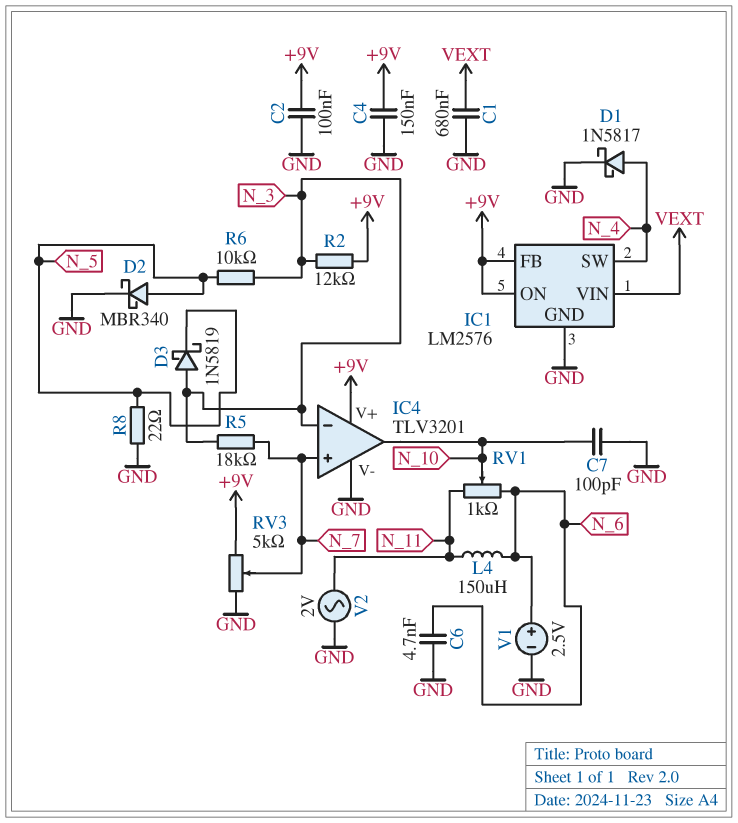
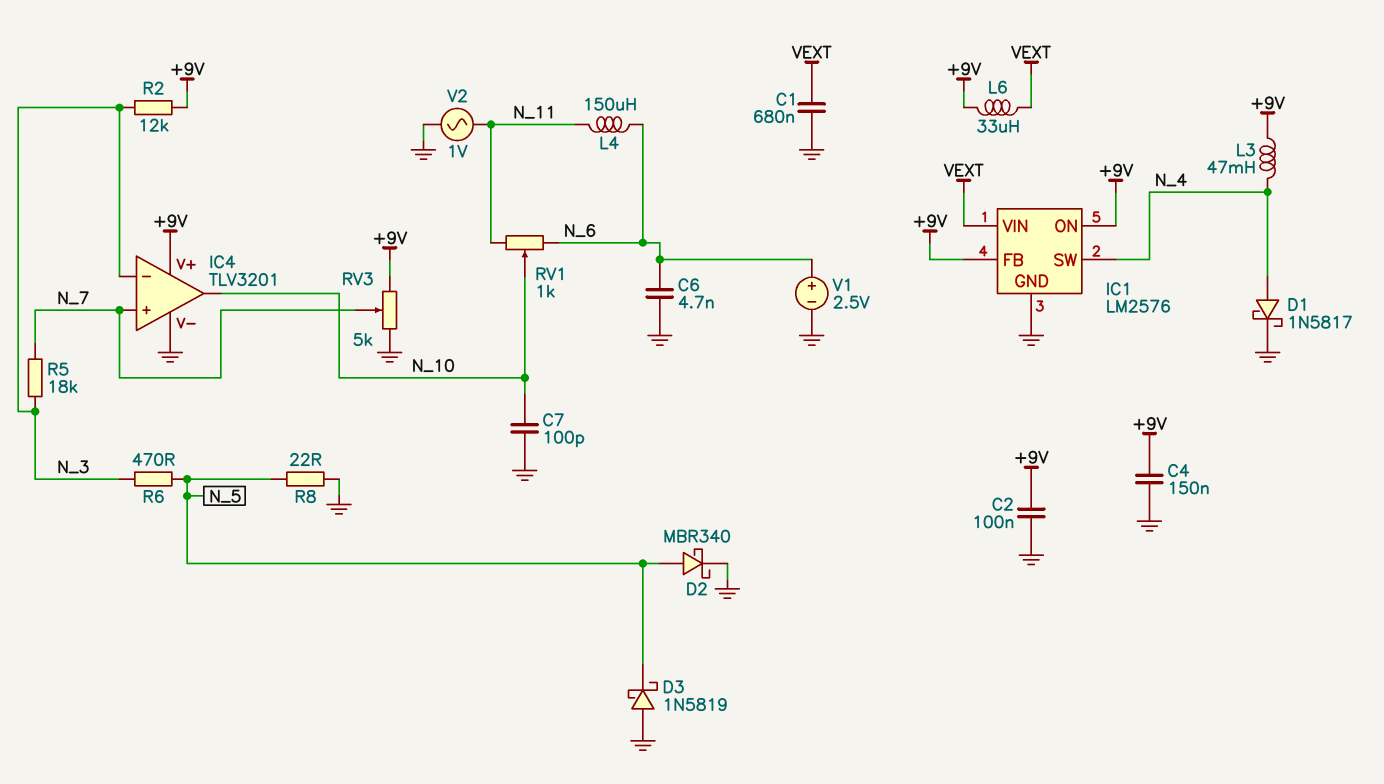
D3: schottky 1N5819 (A N_3, K N_5) -> schottky 1N5819 (A GND, K N_5)
L3: none -> 47mH (+9V, N_4)
L6: none -> 33uH (+9V, VEXT)
R6: 10k (N_3, N_5) -> 470 (N_3, N_5)
V2: AC 2V (GND, N_11) -> AC 1V (GND, N_11)

